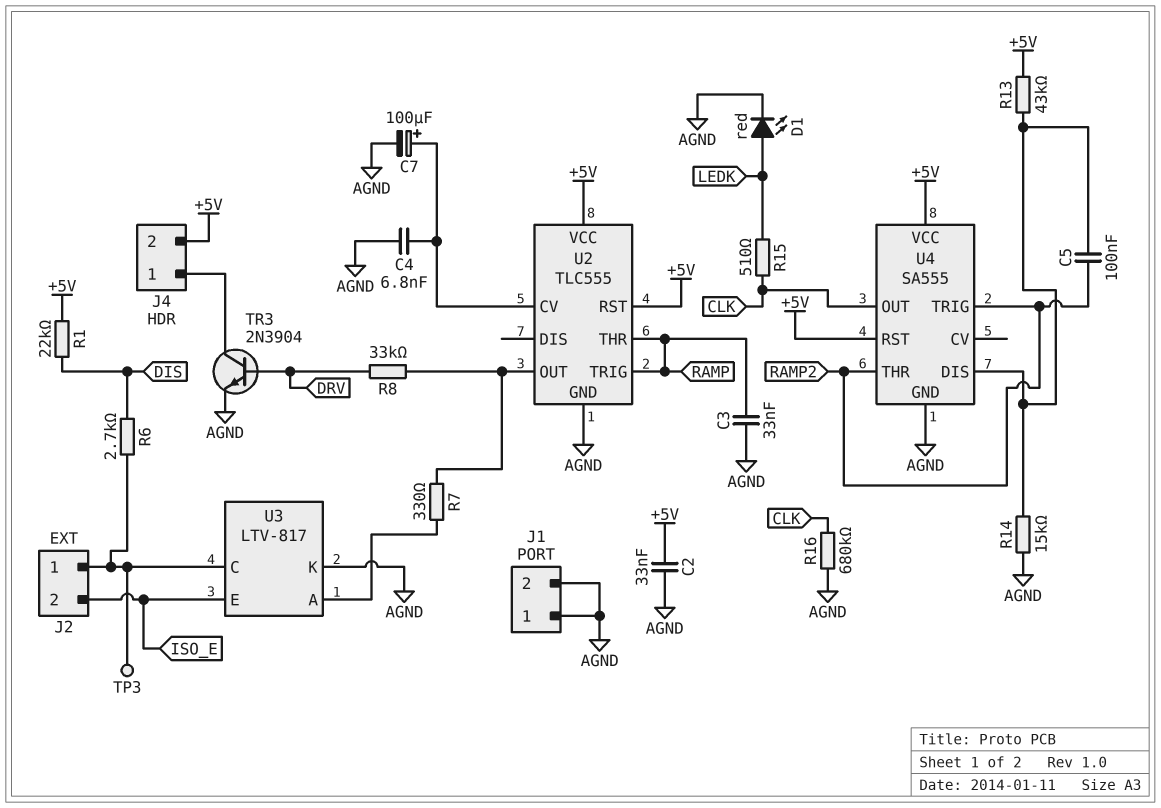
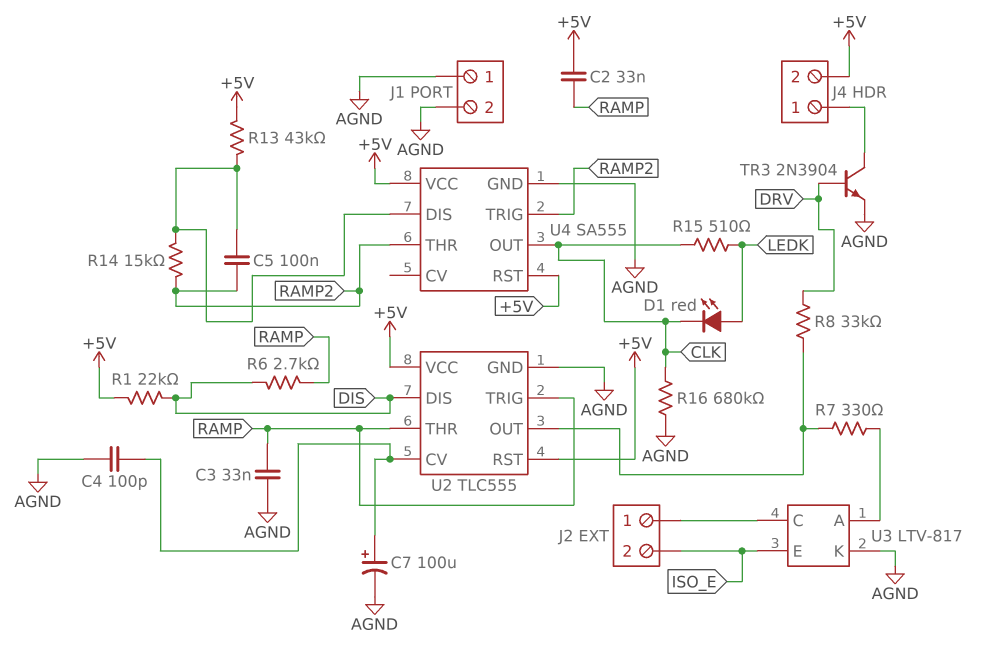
C2: 33nF (+5V, AGND) -> 33nF (+5V, RAMP)
C4: 6.8nF (AGND, U2/CV) -> 100pF (AGND, U2/CV)
D1: LED red (A LEDK, K AGND) -> LED red (A LEDK, K CLK)
R6: 2.7k (DIS, J2/1) -> 2.7k (DIS, RAMP)
R14: 15k (AGND, U4/DIS) -> 15k (RAMP2, U4/DIS)
TP3: test point (J2/1) -> none
U2 pin DIS: none -> DIS

